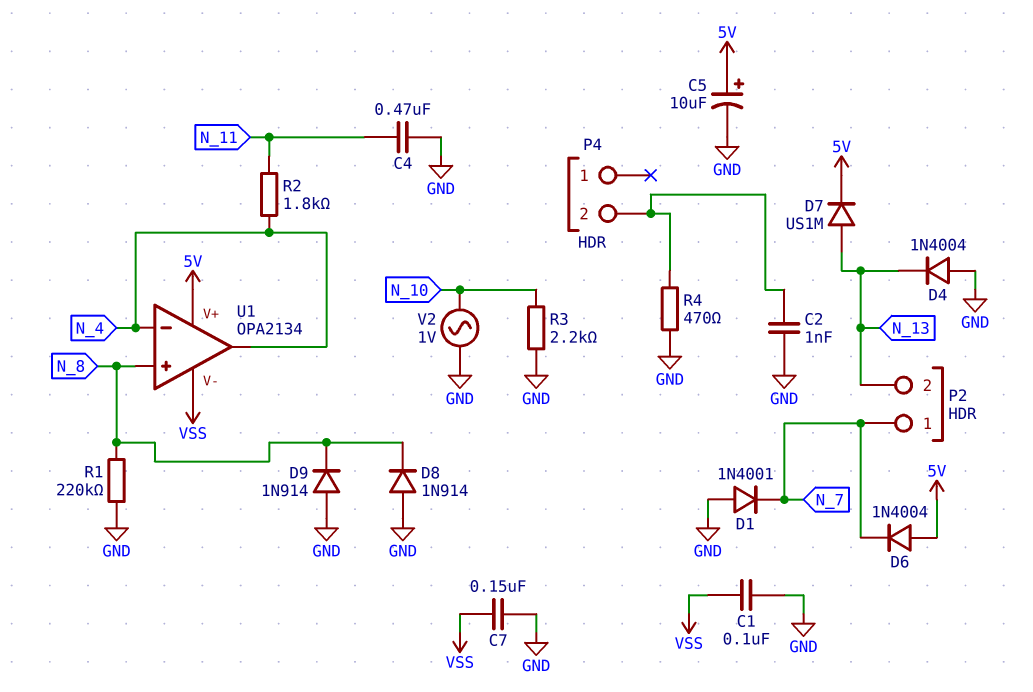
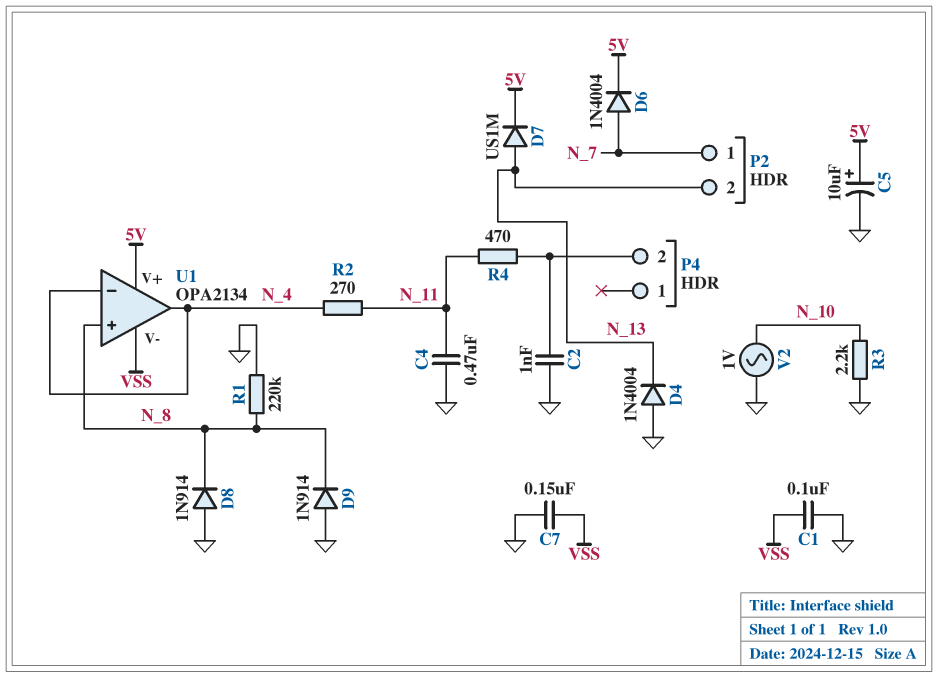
D1: diode 1N4001 (A GND, K N_7) -> none
D6: diode 1N4004 (A 5V, K N_7) -> diode 1N4004 (A N_7, K 5V)
R2: 1.8k (N_4, N_11) -> 270 (N_4, N_11)
R4: 470 (GND, P4/2) -> 470 (N_11, P4/2)

